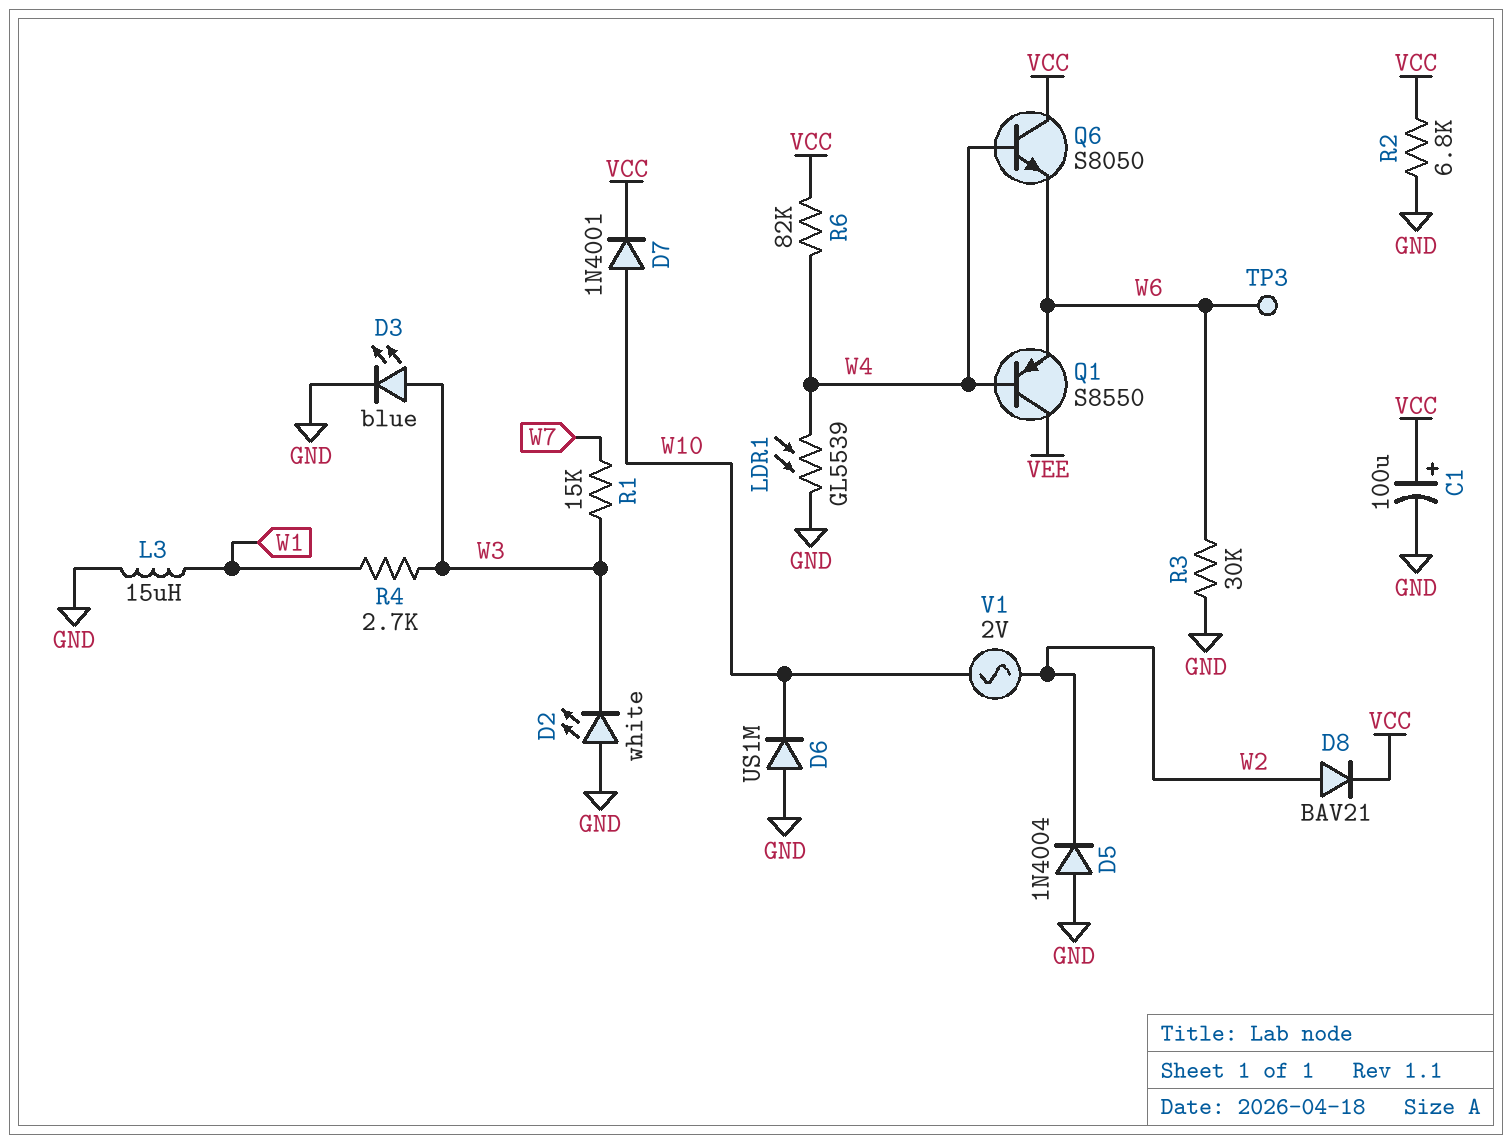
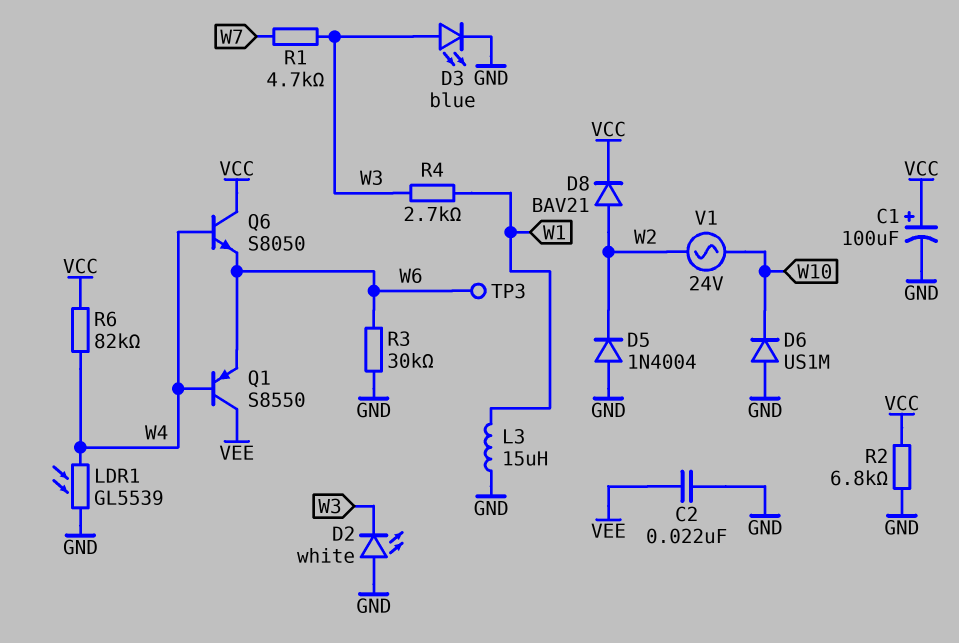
C2: none -> 22nF (GND, VEE)
D7: diode 1N4001 (A W10, K VCC) -> none
R1: 15k (W3, W7) -> 4.7k (W3, W7)
V1: AC 2V (W2, W10) -> AC 24V (W2, W10)

